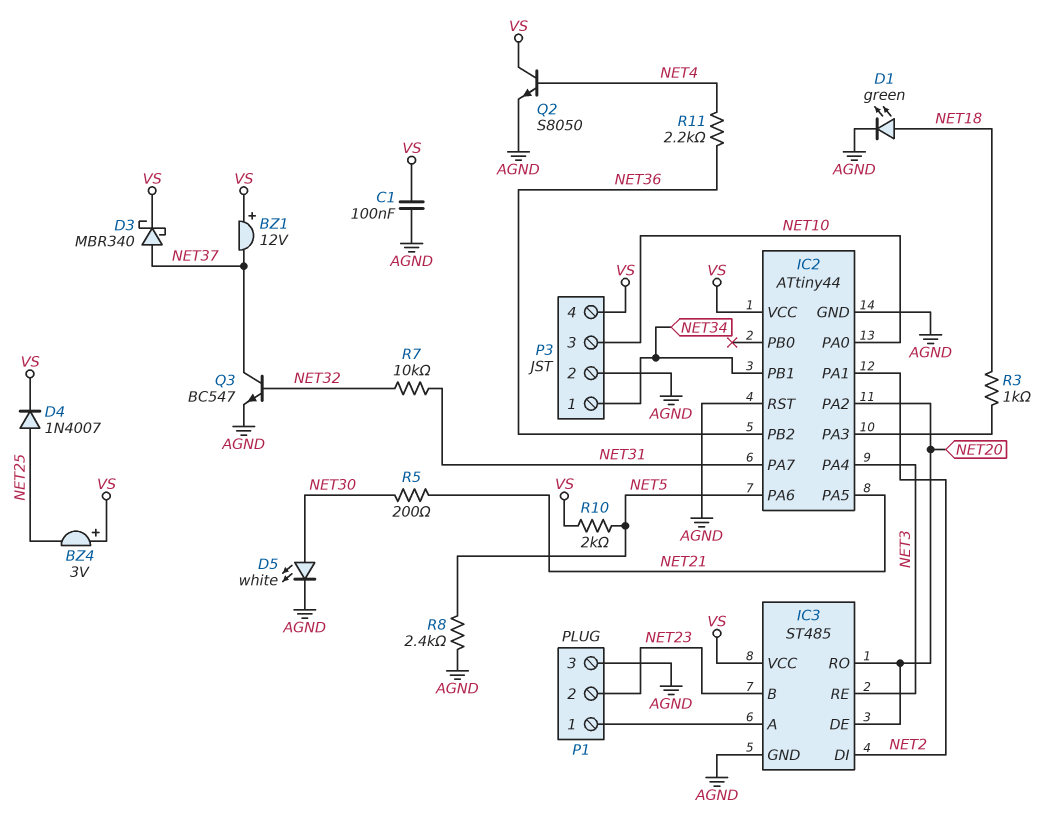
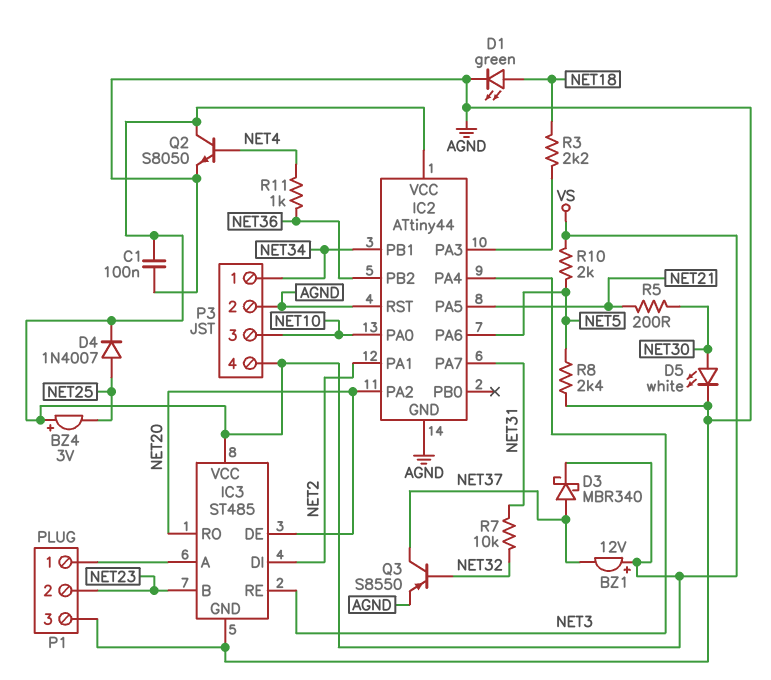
Q3: NPN BC547 (B NET32, C NET37, E AGND) -> PNP S8550 (B NET32, C NET37, E AGND)
R3: 1k (IC2/PA3, NET18) -> 2.2k (IC2/PA3, NET18)
R11: 2.2k (NET4, NET36) -> 1k (NET4, NET36)

